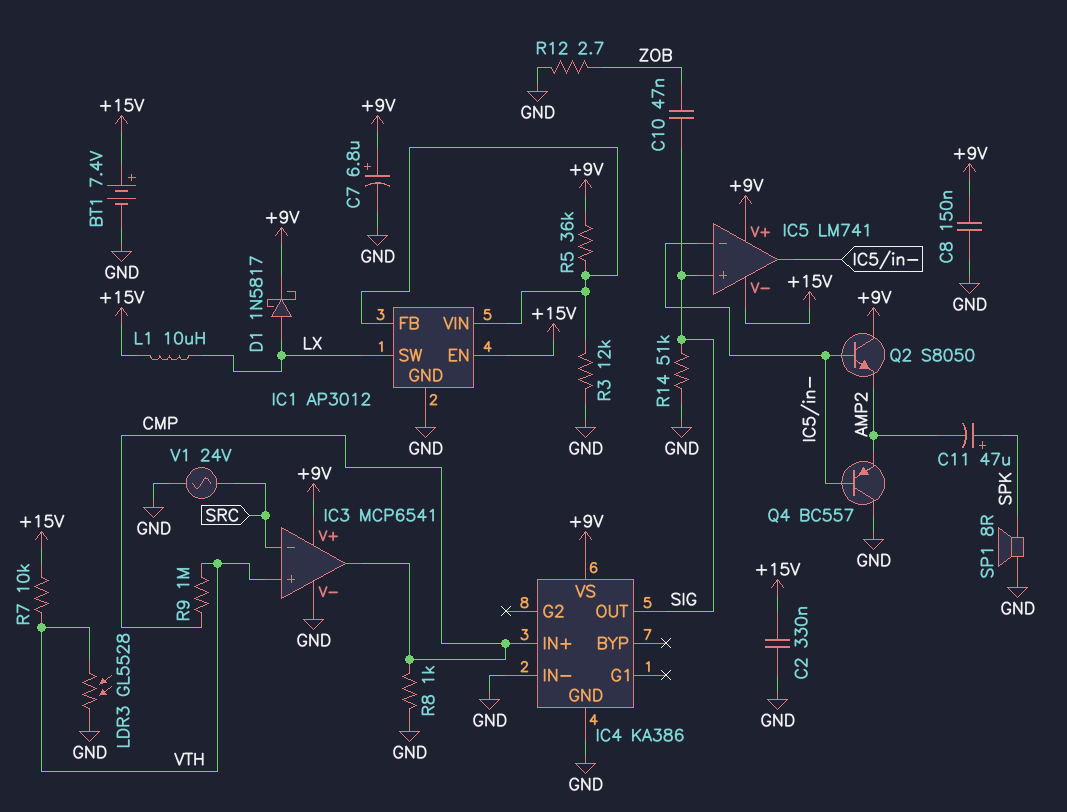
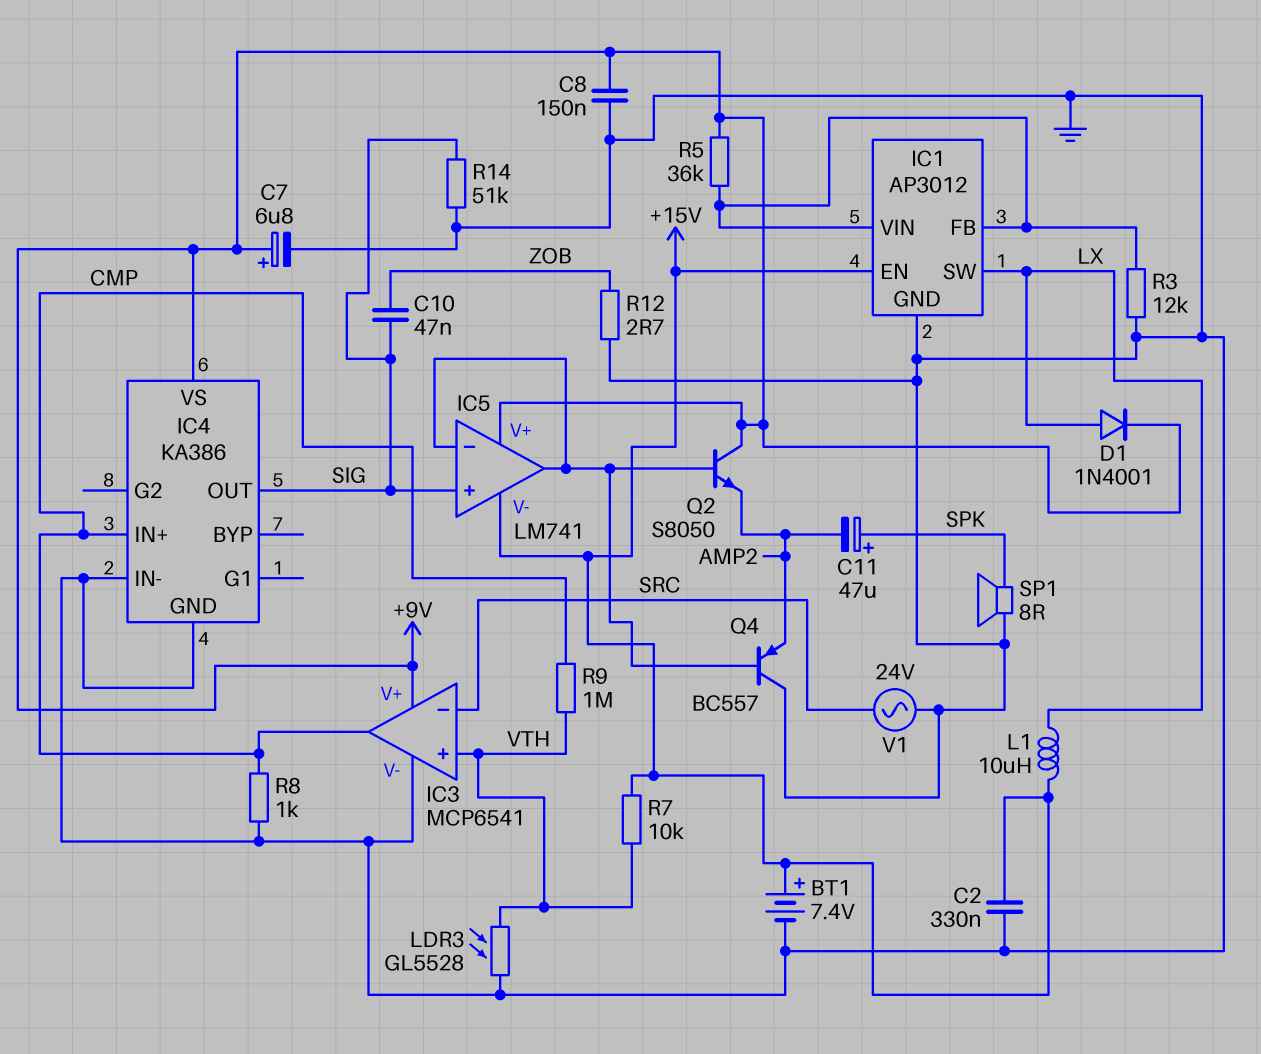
D1: schottky 1N5817 (A LX, K +9V) -> diode 1N4001 (A LX, K +9V)

